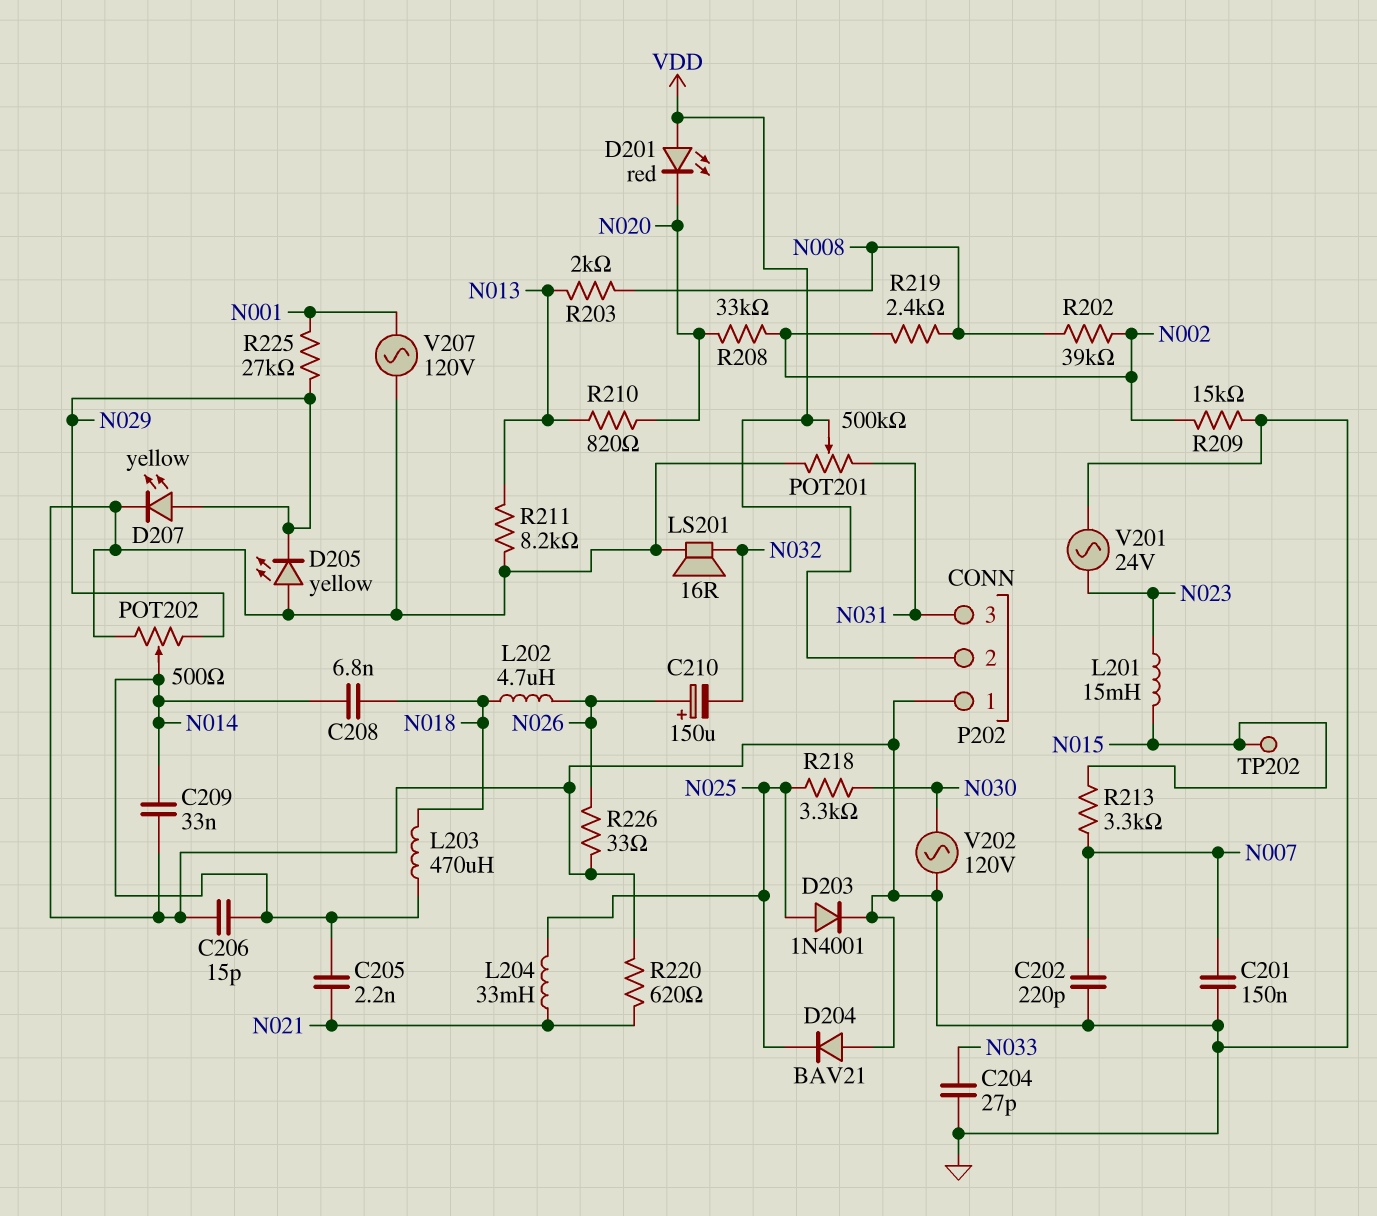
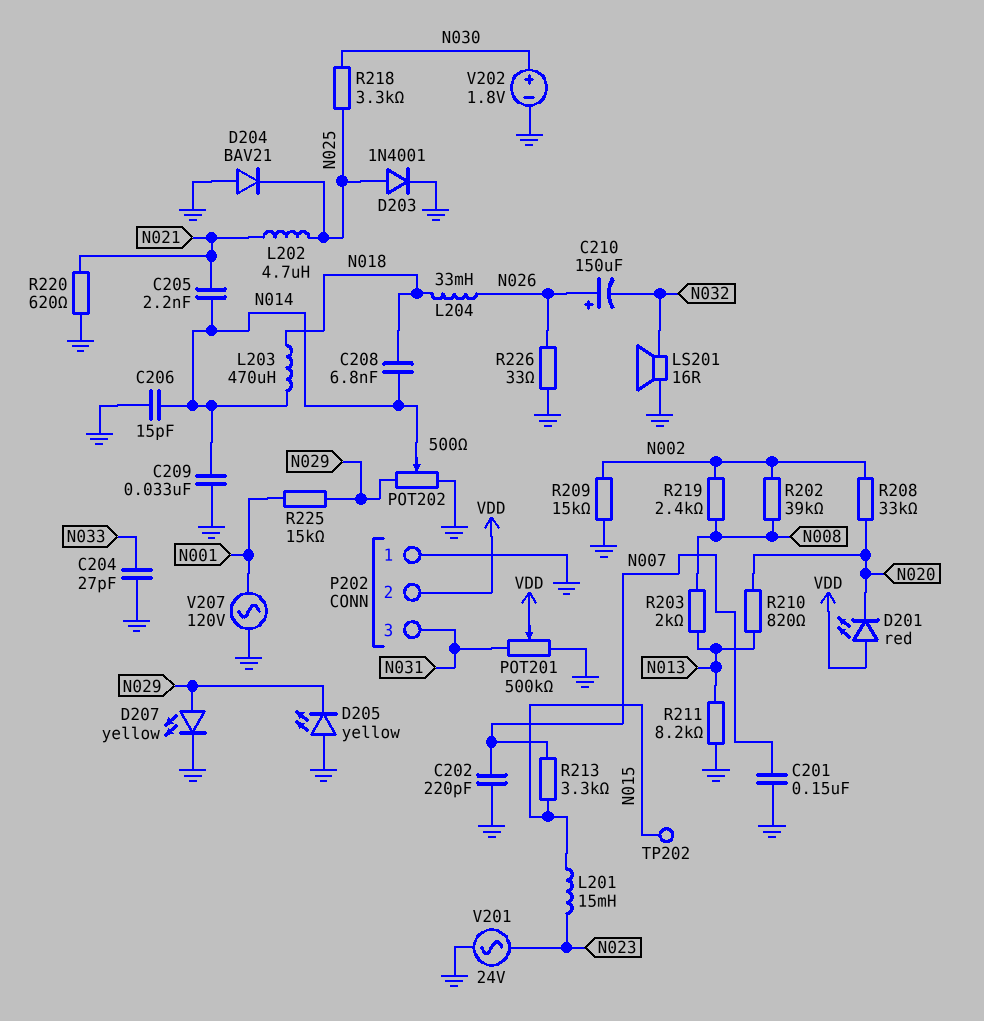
L202: 4.7uH (N018, N026) -> 4.7uH (N021, N025)
L204: 33mH (N021, N025) -> 33mH (N018, N026)
R225: 27k (N001, N029) -> 15k (N001, N029)
V202: AC 120V (GND, N030) -> 1.8V (plus N030, minus GND)

